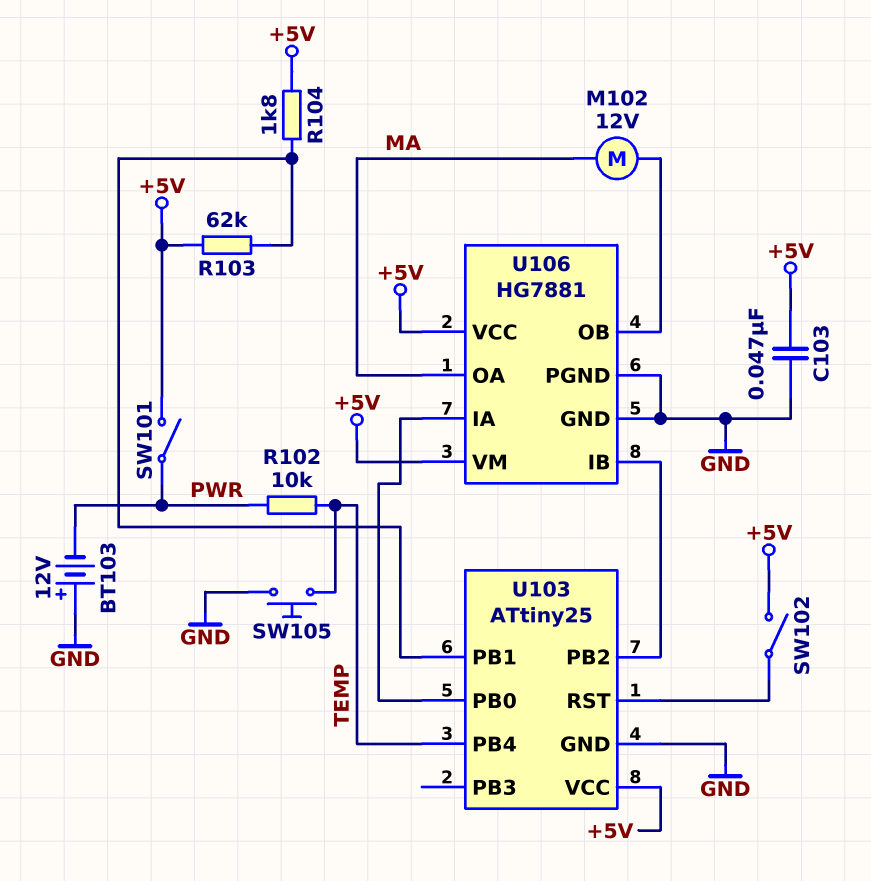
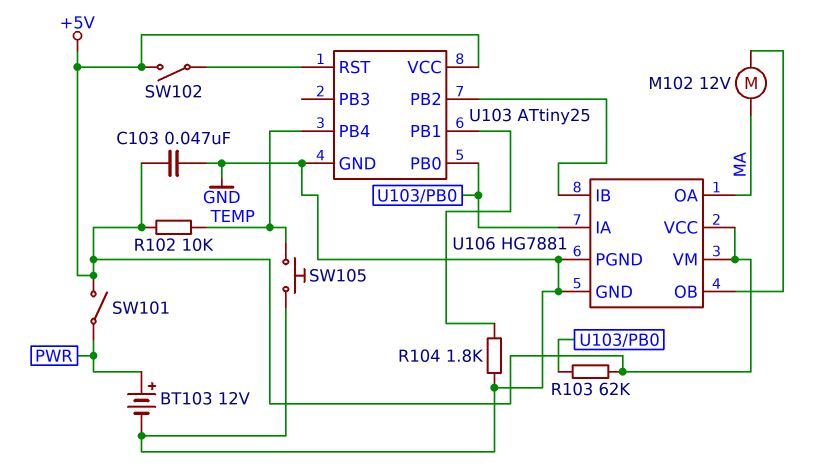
BT103: 12V (plus GND, minus PWR) -> 12V (plus PWR, minus GND)
R102: 10k (PWR, TEMP) -> 10k (+5V, TEMP)
R103: 62k (+5V, U103/PB1) -> 62k (+5V, U103/PB0)
R104: 1.8k (+5V, U103/PB1) -> 1.8k (GND, U103/PB1)

